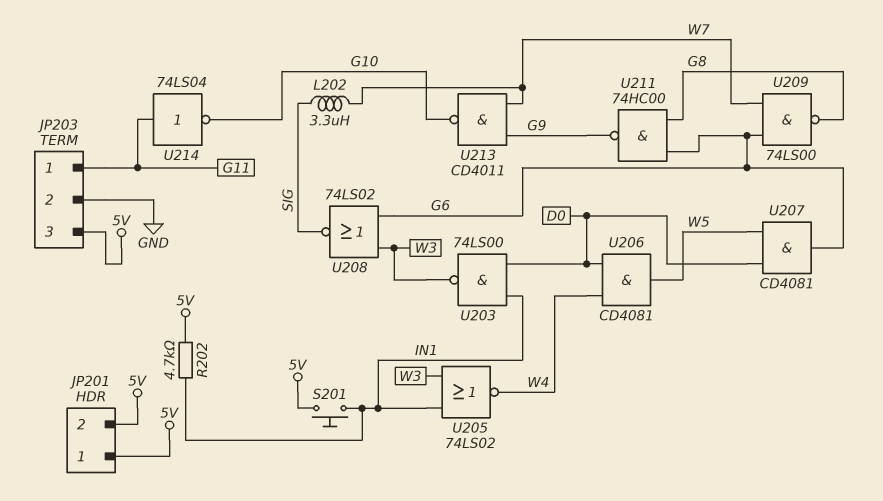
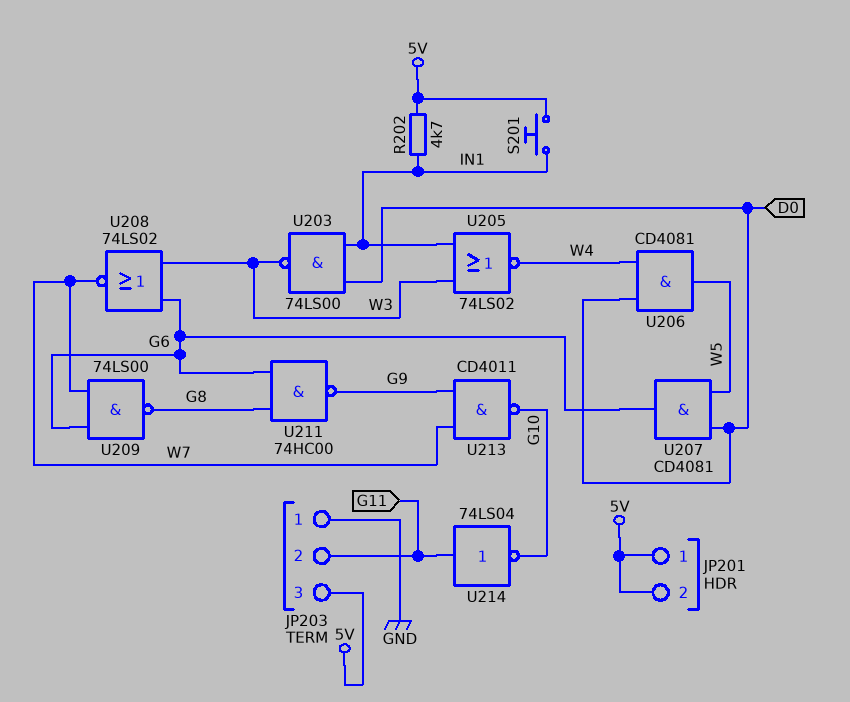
JP203 pin 1: G11 -> GND
JP203 pin 2: GND -> G11
L202: 3.3uH (SIG, W7) -> none
U208: NOR 74LS02 (in G6, in W3, out SIG) -> NOR 74LS02 (in G6, in W3, out W7)

